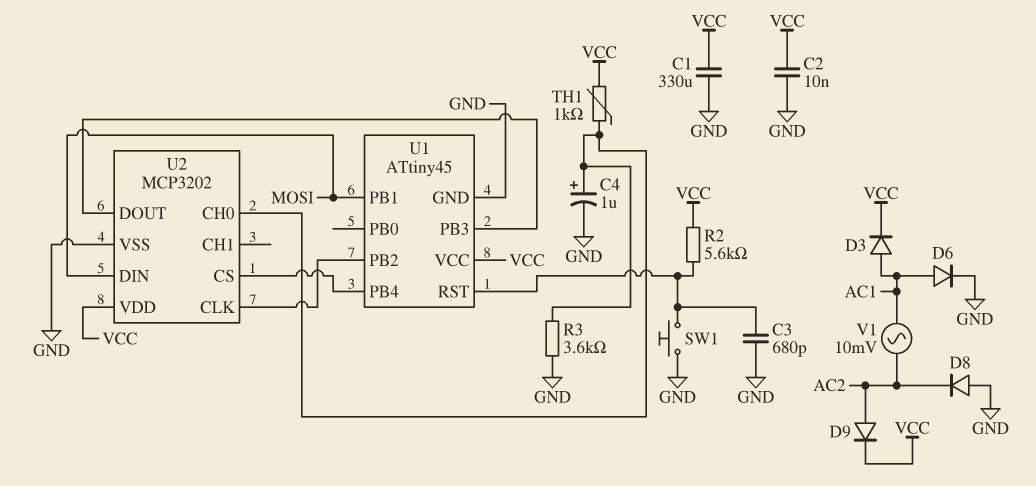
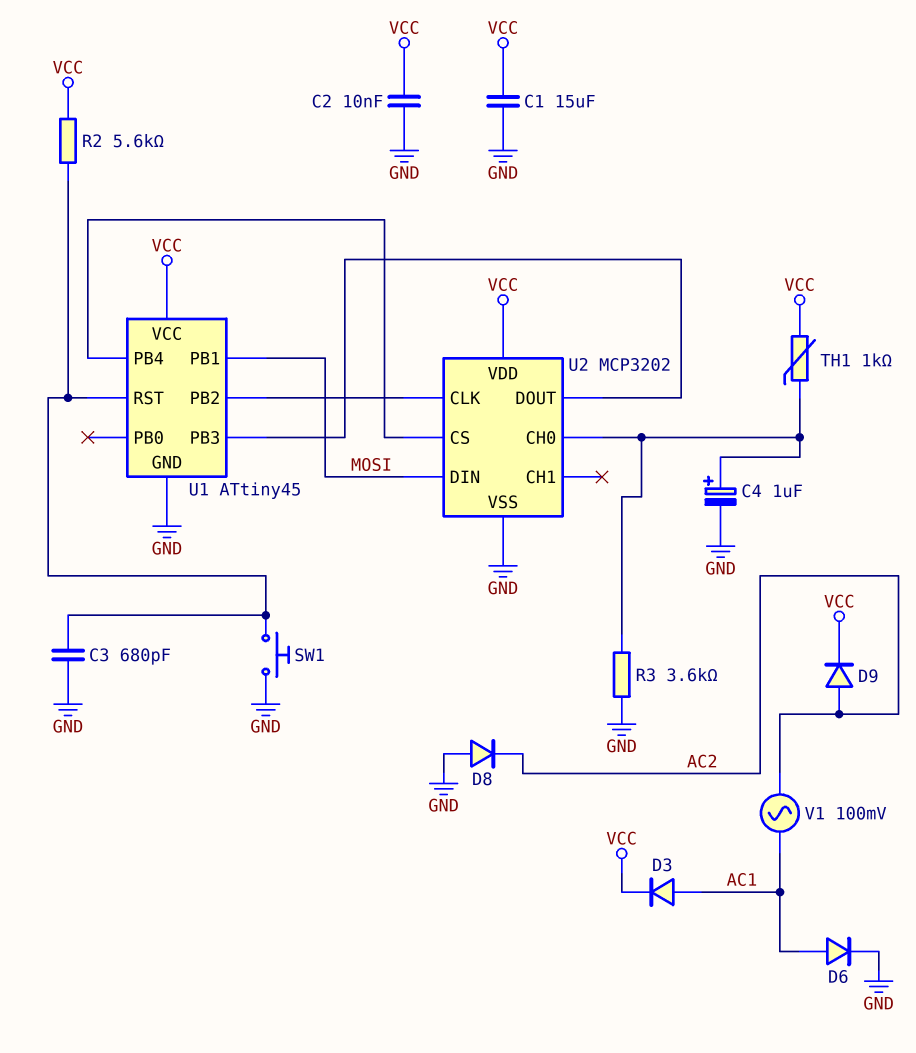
C1: 330uF (GND, VCC) -> 15uF (GND, VCC)
V1: AC 10mV (AC1, AC2) -> AC 100mV (AC1, AC2)

